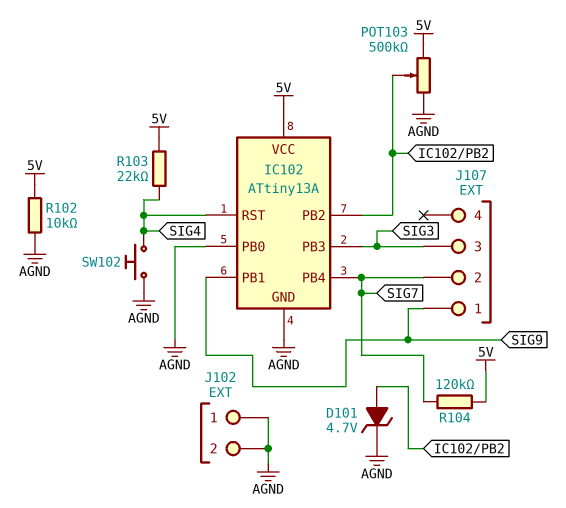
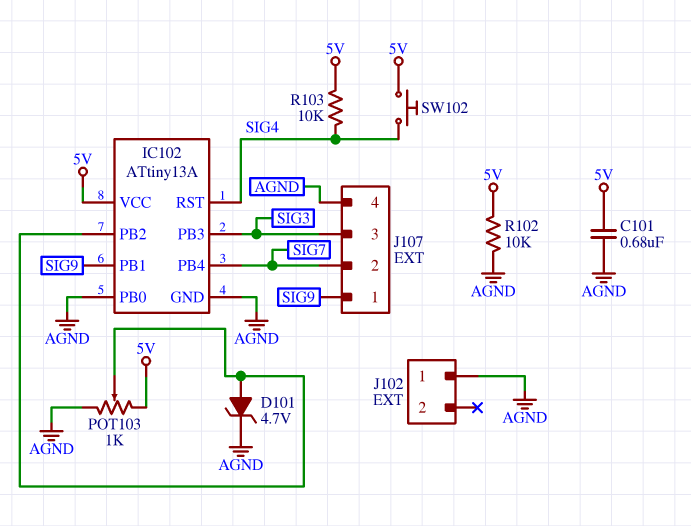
C101: none -> 680nF (5V, AGND)
J102 pin 2: AGND -> none
J107 pin 4: none -> AGND
POT103: 500k (5V, AGND, wiper IC102/PB2) -> 1k (5V, AGND, wiper IC102/PB2)
R103: 22k (5V, SIG4) -> 10k (5V, SIG4)
R104: 120k (5V, SIG7) -> none
SW102: button (AGND, SIG4) -> button (5V, SIG4)

